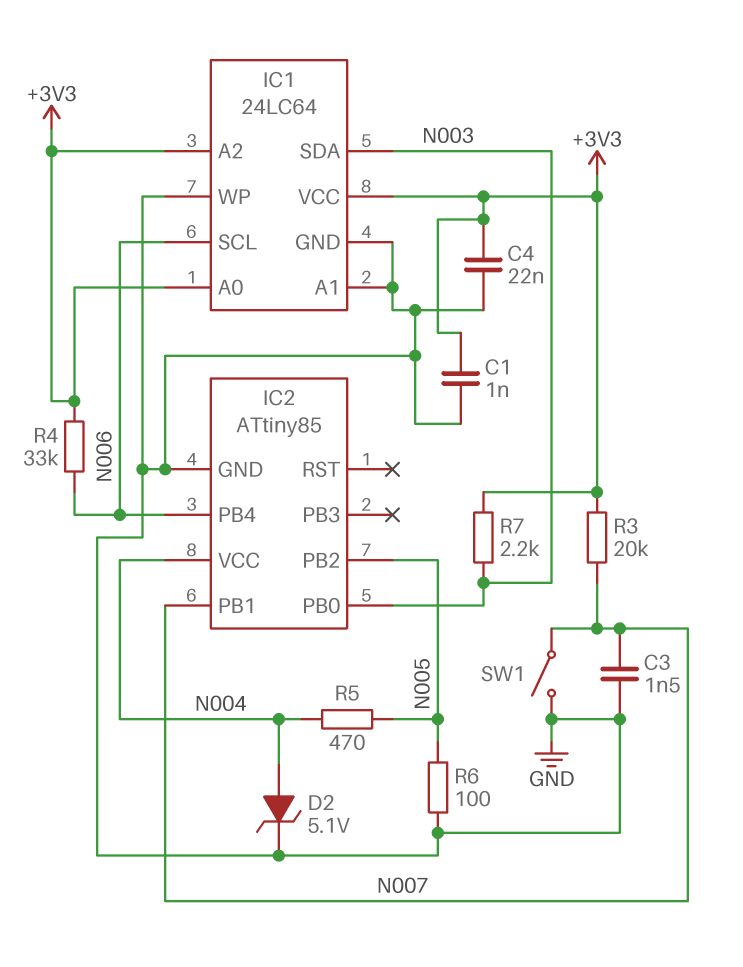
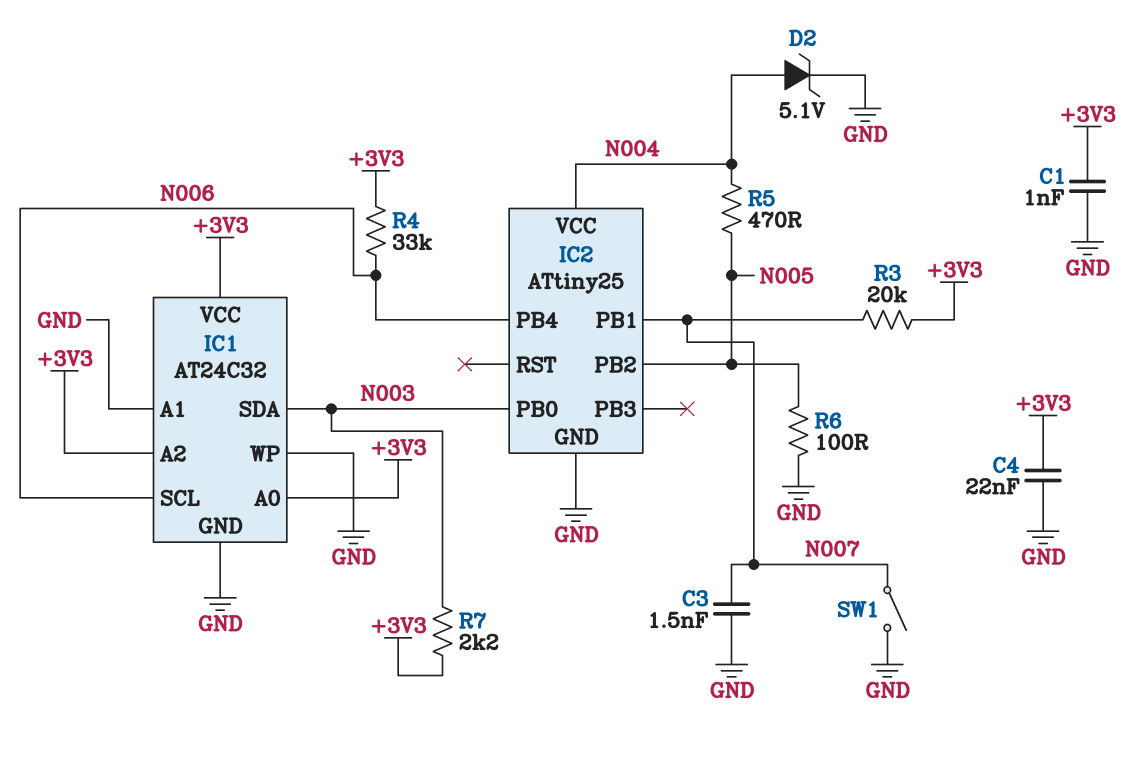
IC1: 24LC64 -> AT24C32
IC2: ATtiny85 -> ATtiny25

